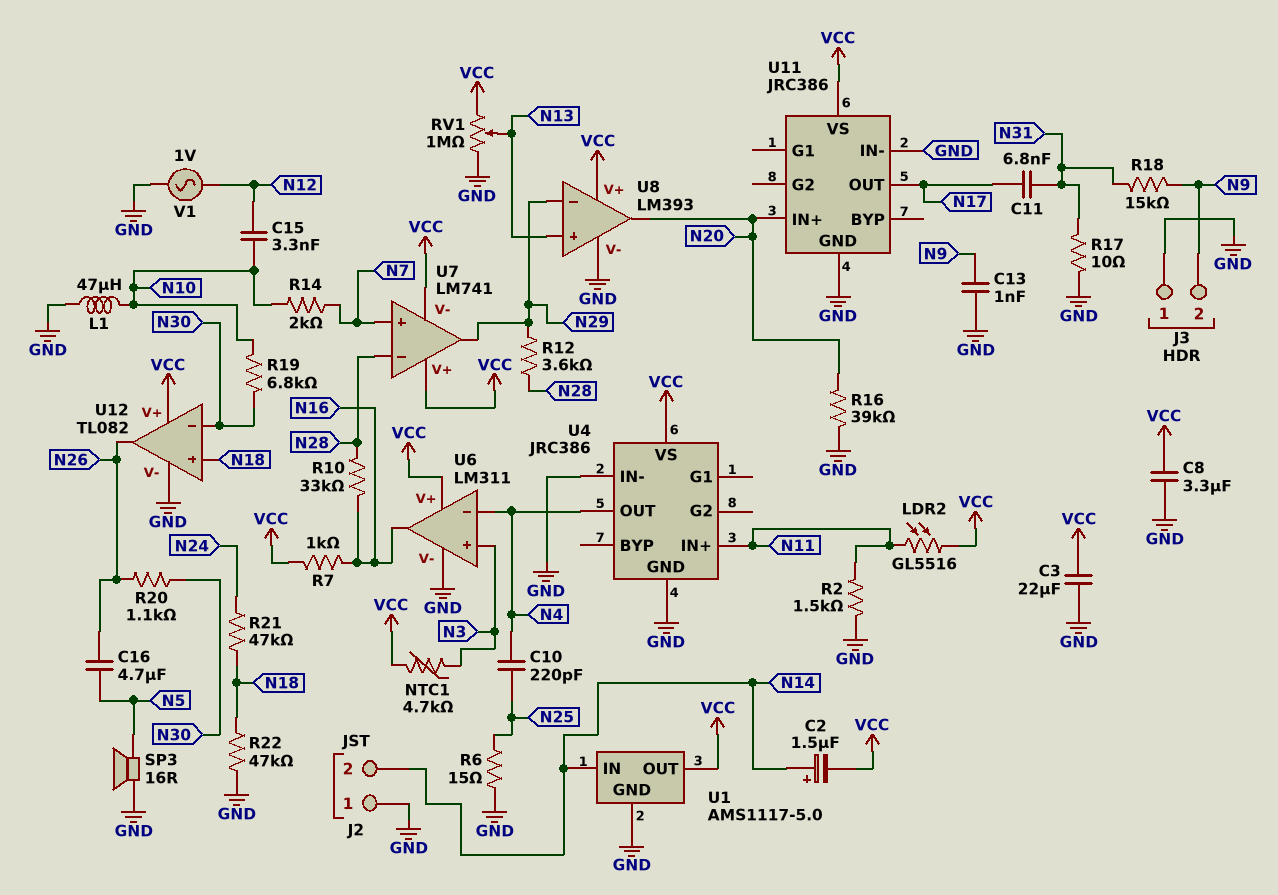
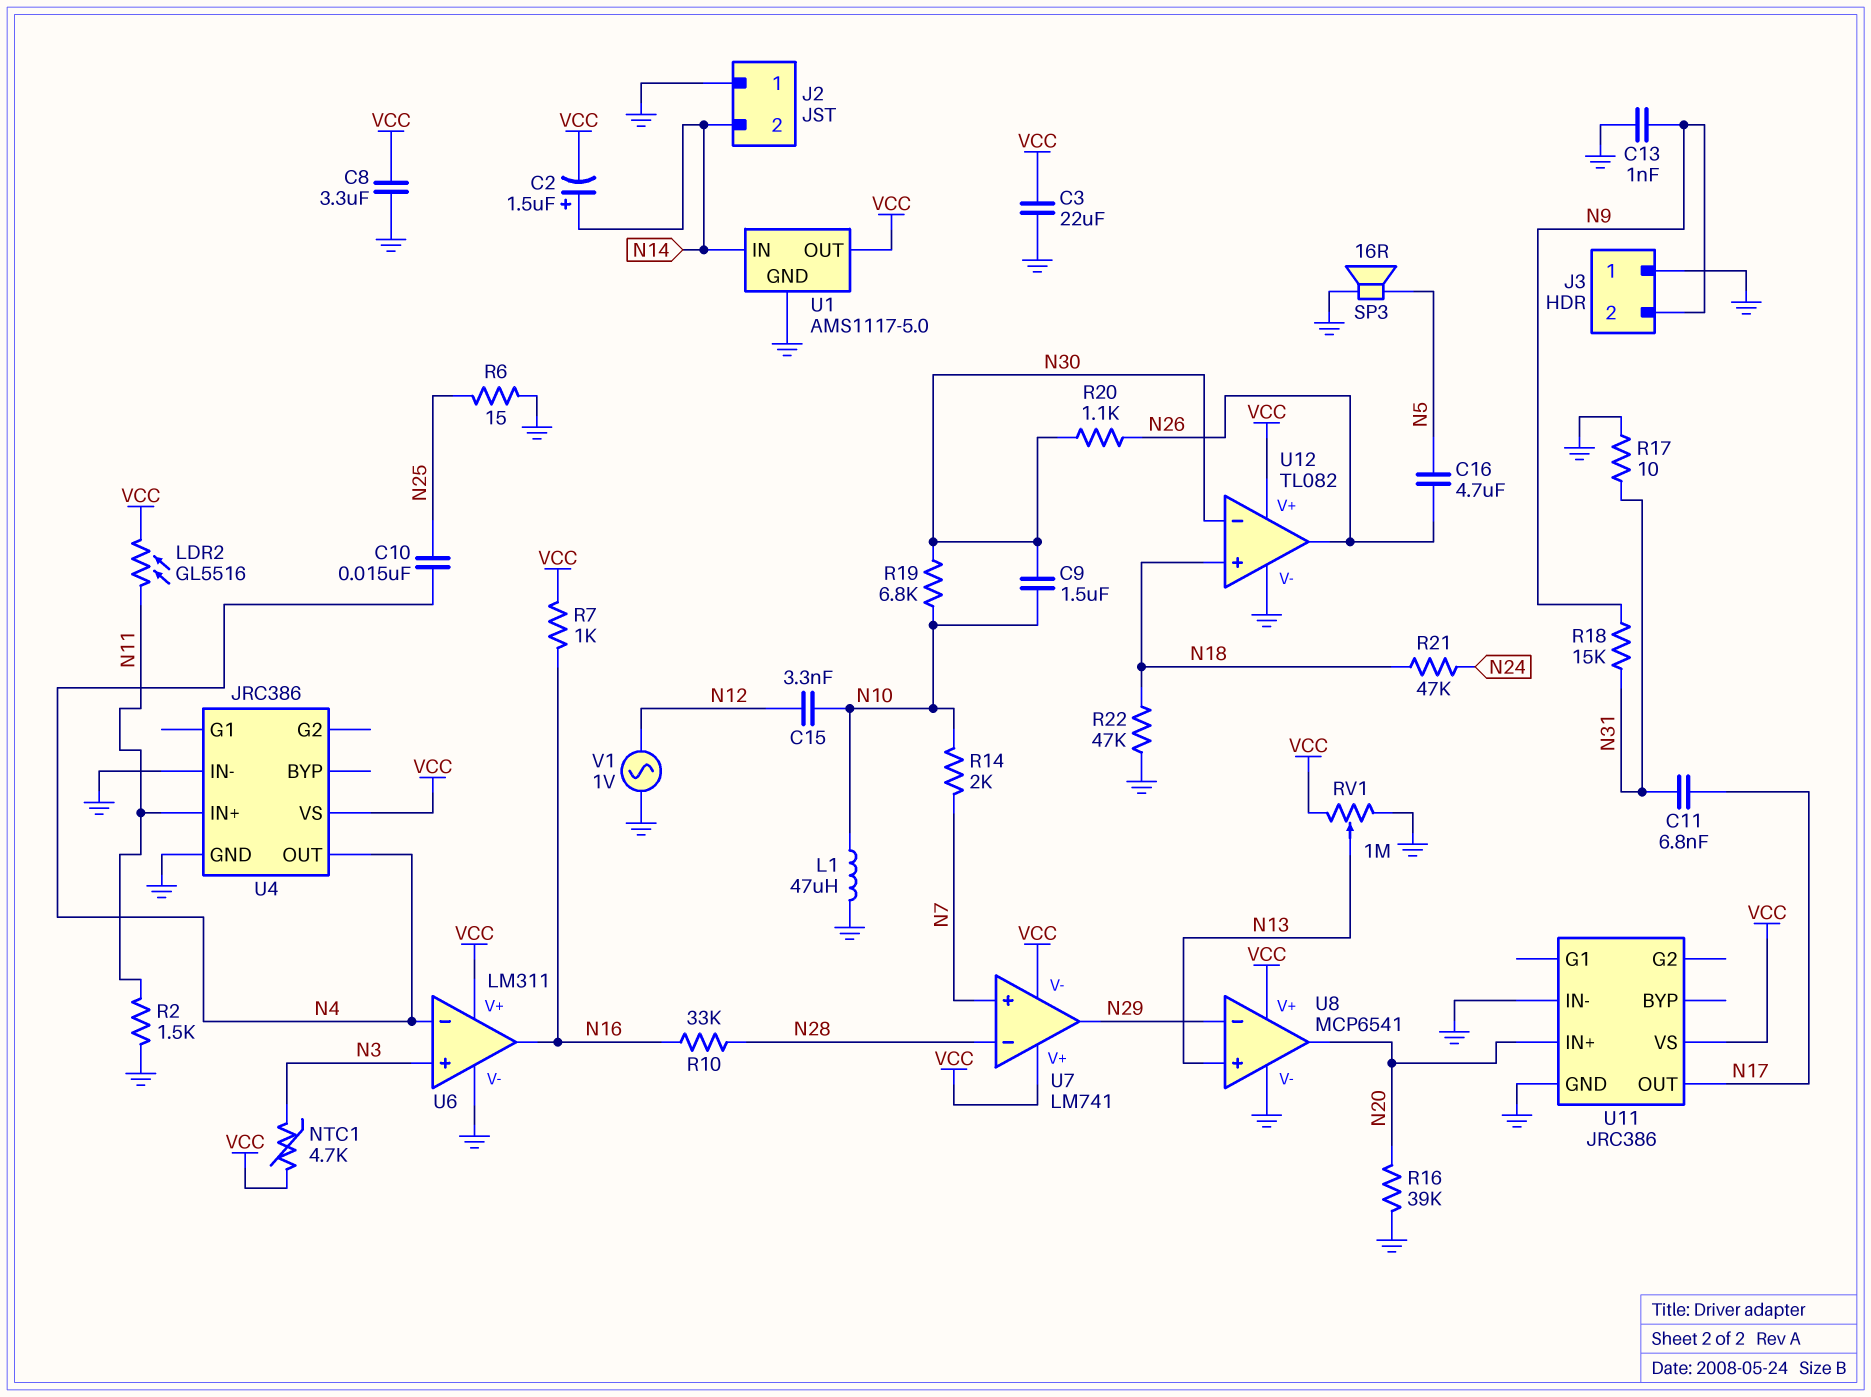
C9: none -> 1.5uF (N10, N30)
C10: 220pF (N4, N25) -> 15nF (N4, N25)
R12: 3.6k (N28, N29) -> none
U8: LM393 -> MCP6541

